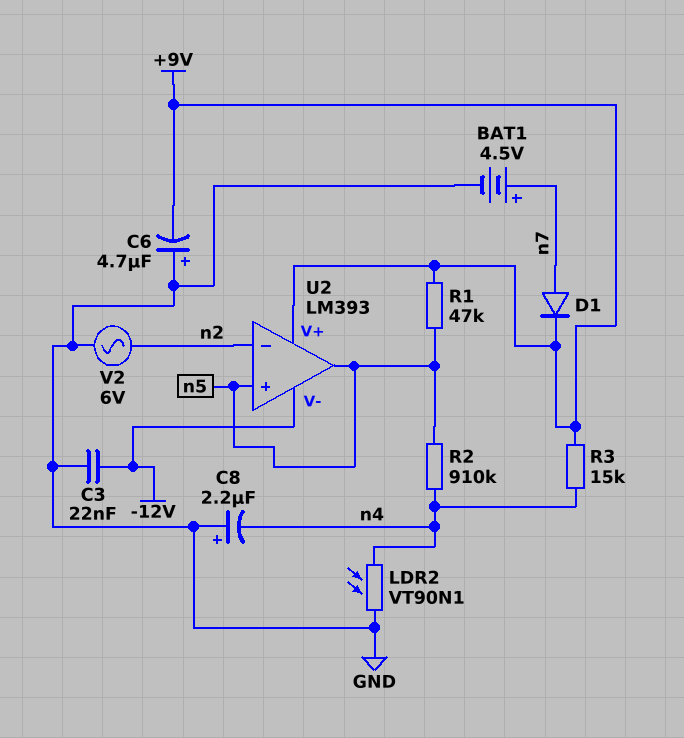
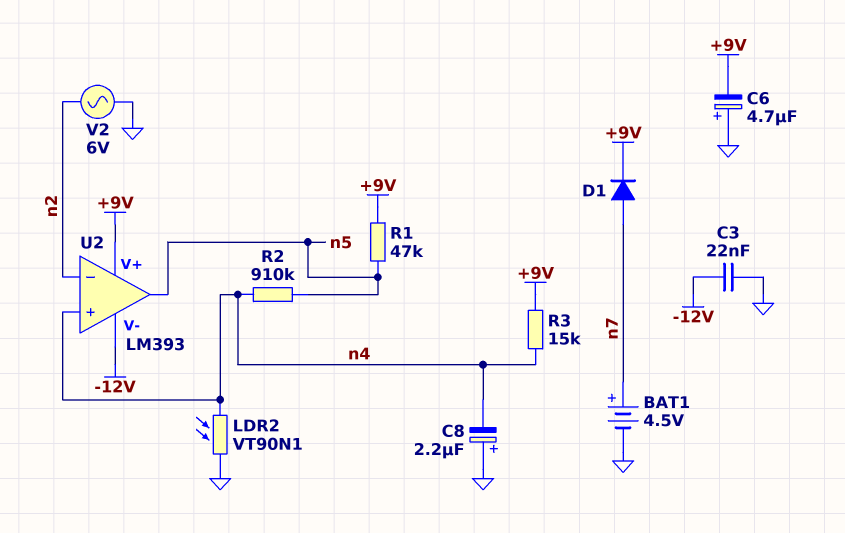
U2 pin in+: n5 -> n4

